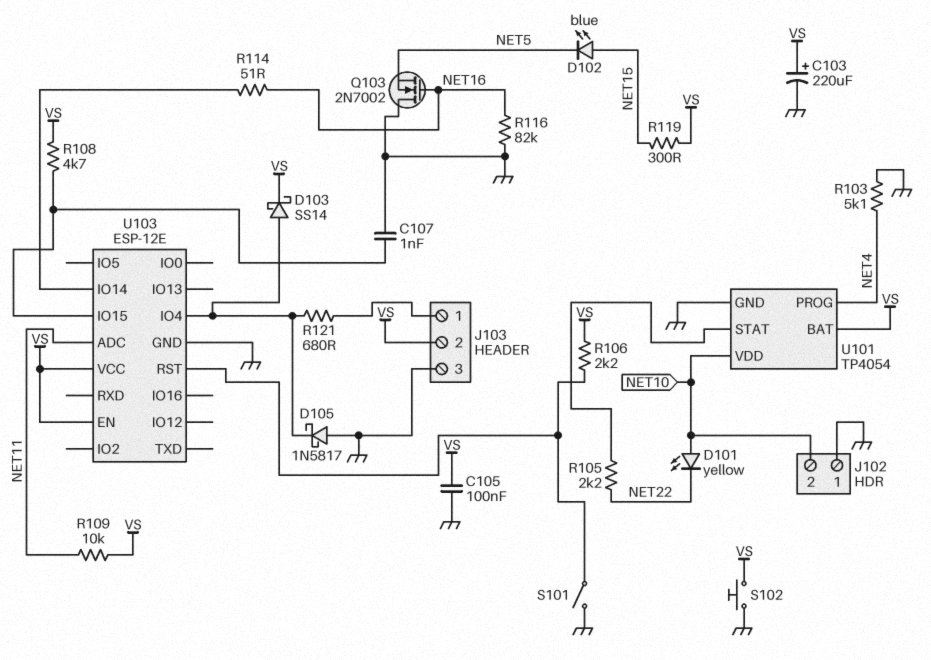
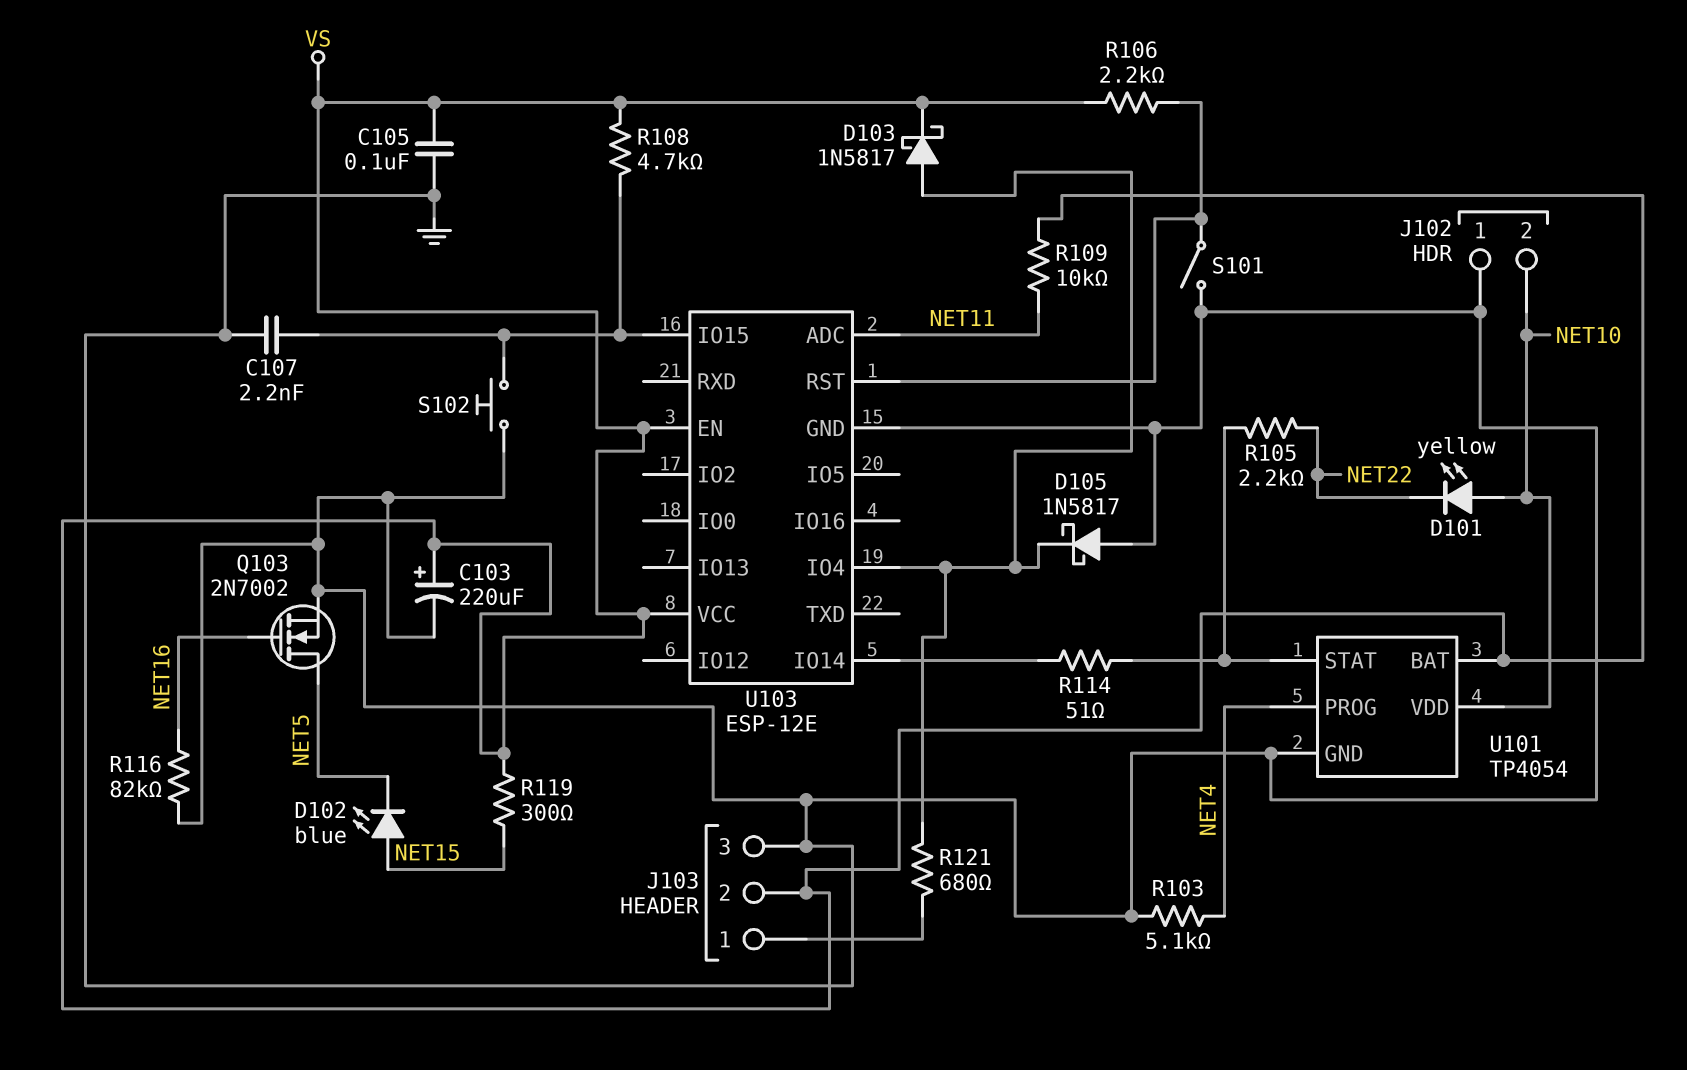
C107: 1nF (GND, U103/IO15) -> 2.2nF (GND, U103/IO15)
D103: schottky SS14 (A U103/IO4, K VS) -> schottky 1N5817 (A U103/IO4, K VS)
Q103: NMOS 2N7002 (G NET16, D GND, S NET5) -> NMOS 2N7002 (G NET16, D NET5, S GND)
R114: 51 (NET16, U103/IO14) -> 51 (U101/STAT, U103/IO14)
S102: button (GND, VS) -> button (GND, U103/IO15)

